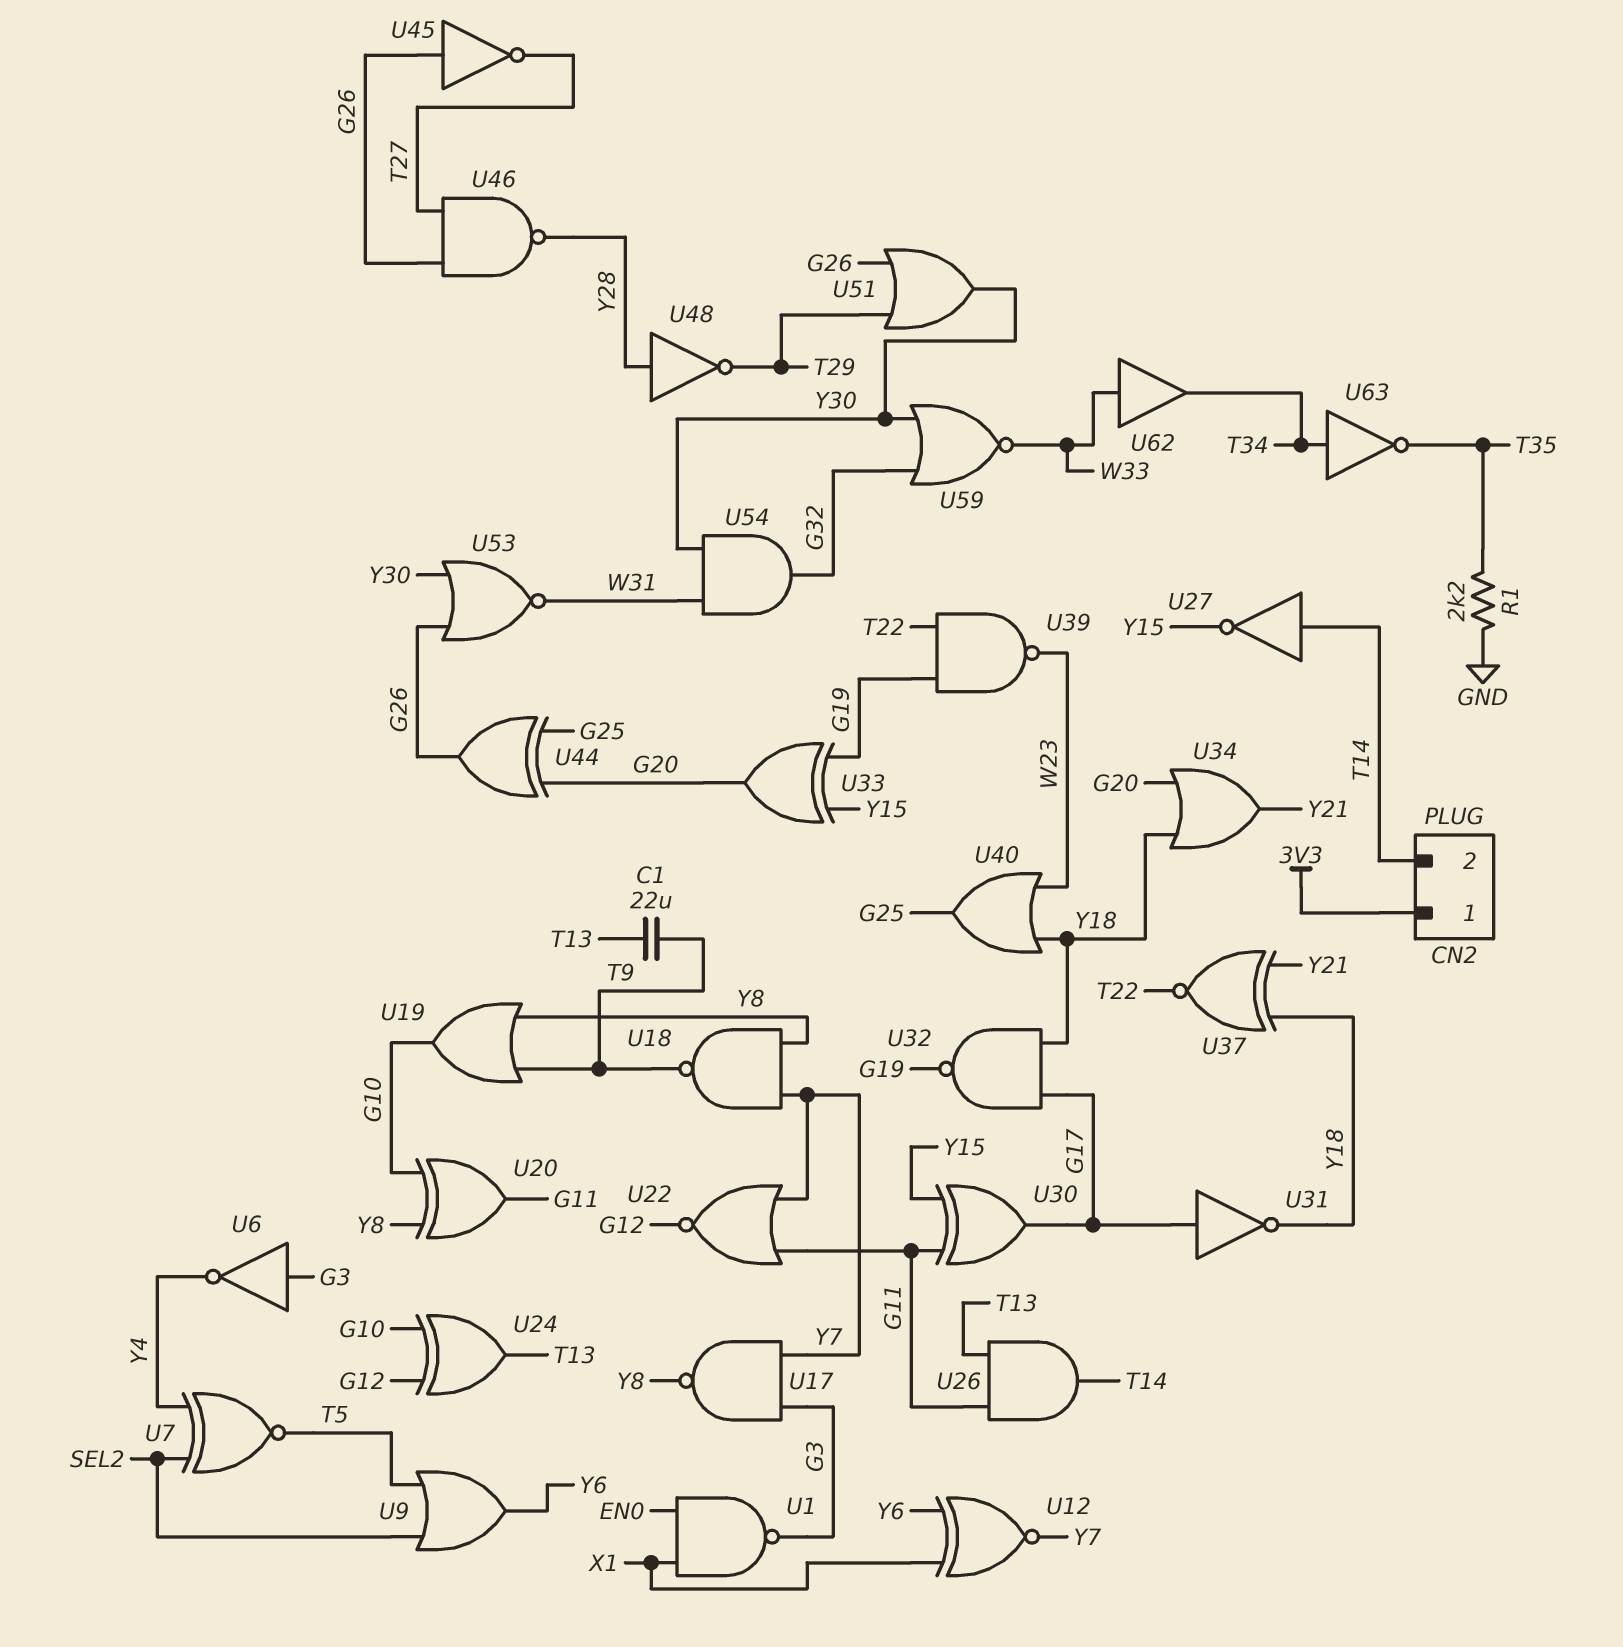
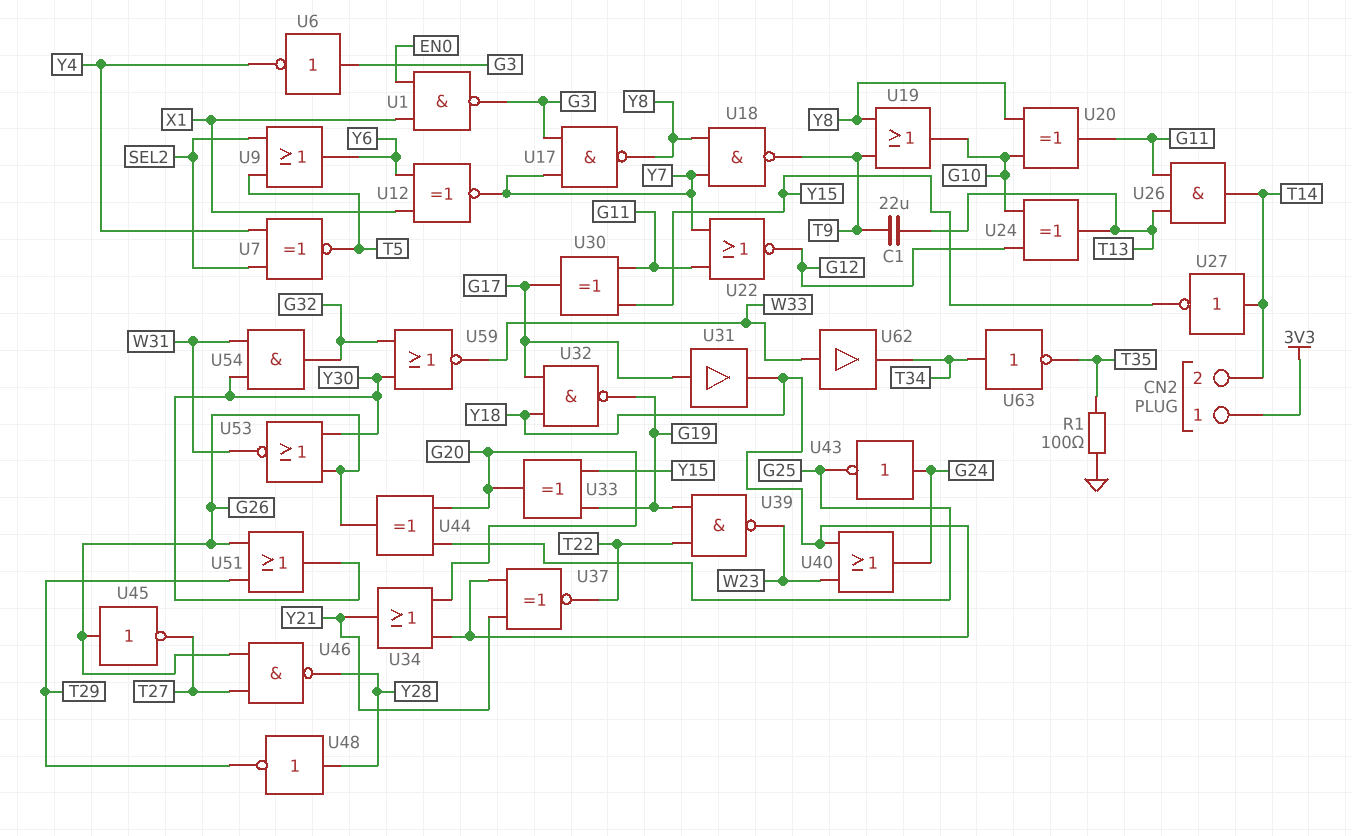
R1: 2.2k (GND, T35) -> 100 (GND, T35)
U31: NOT (in G17, out Y18) -> buffer (in G17, out Y18)
U40: OR (in W23, in Y18, out G25) -> OR (in W23, in Y18, out G24)
U43: none -> NOT (in G24, out G25)

